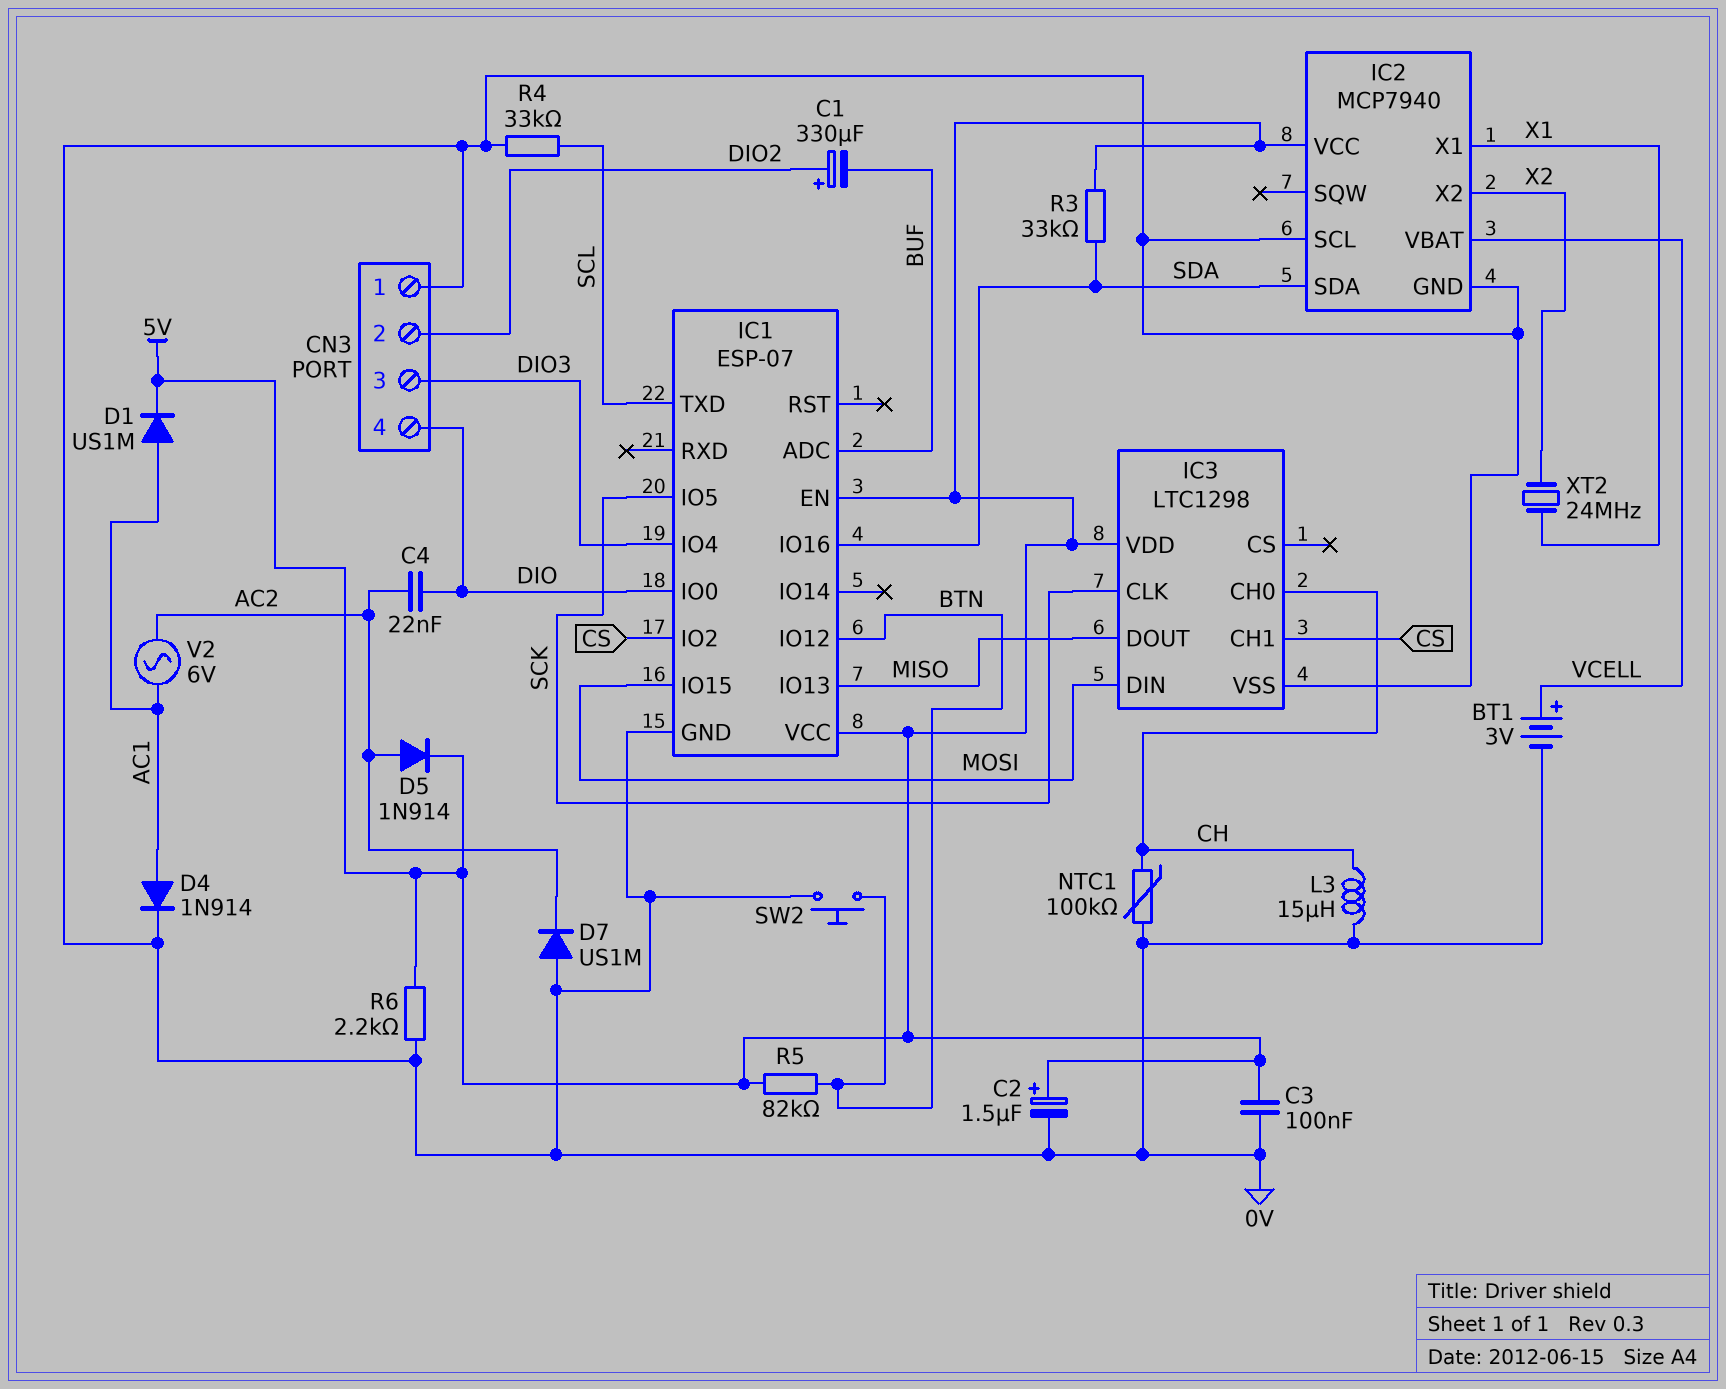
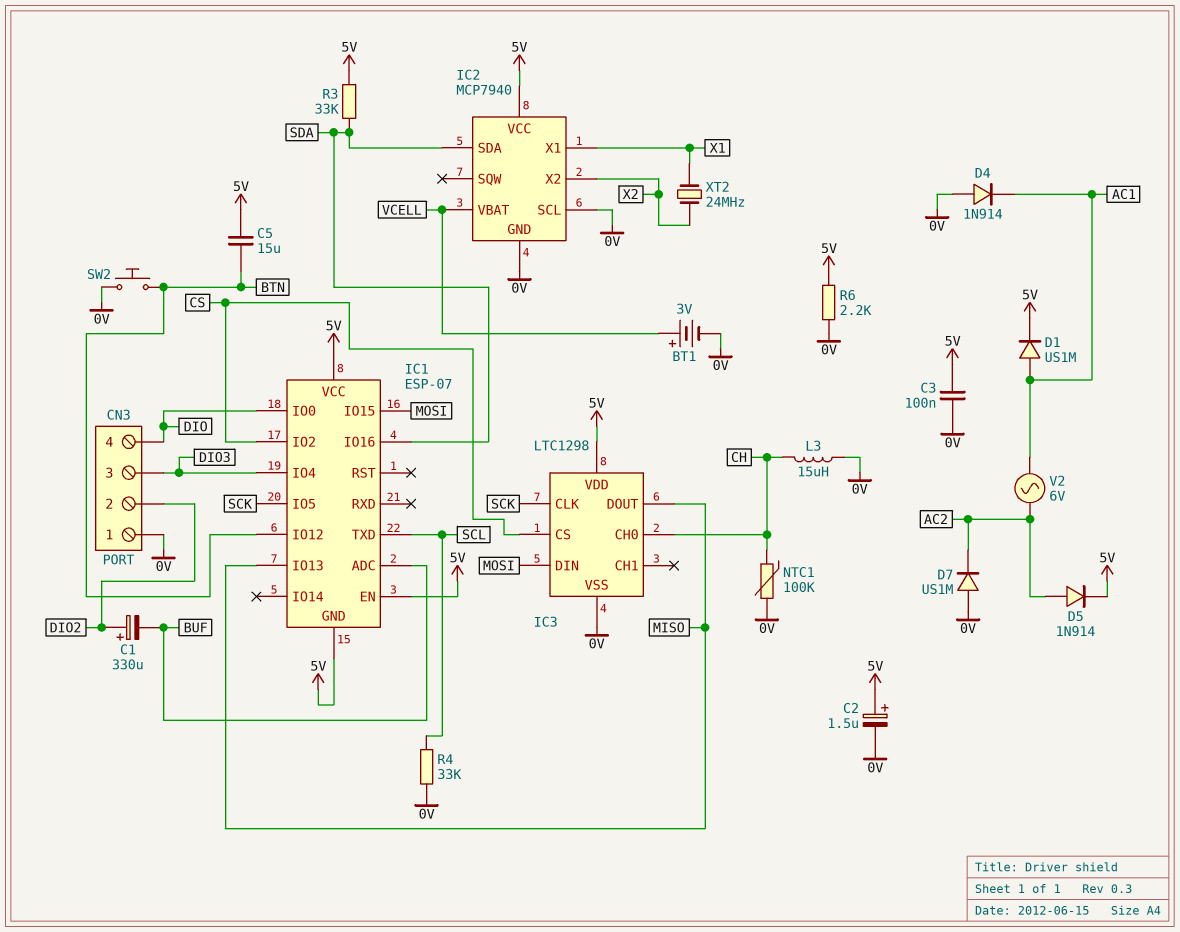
C4: 22nF (AC2, DIO) -> none
C5: none -> 15uF (5V, BTN)
D4: diode 1N914 (A AC1, K 0V) -> diode 1N914 (A 0V, K AC1)
IC1 pin GND: 0V -> 5V
IC3 pin CH1: CS -> none
IC3 pin CS: none -> CS
R5: 82k (5V, BTN) -> none

